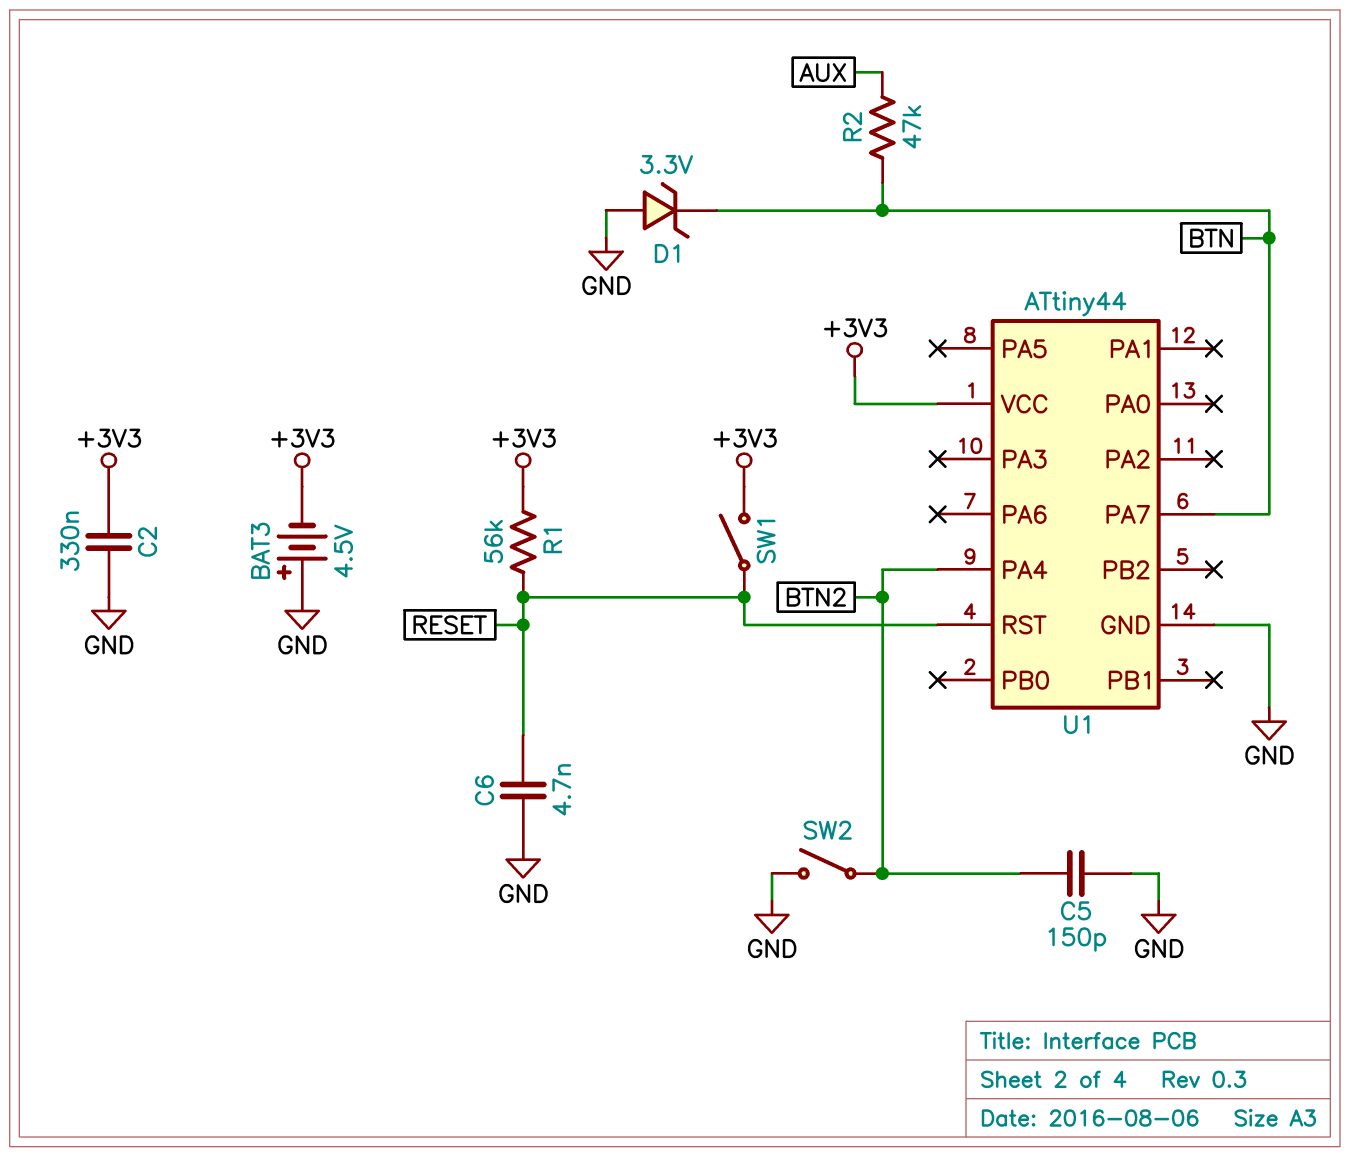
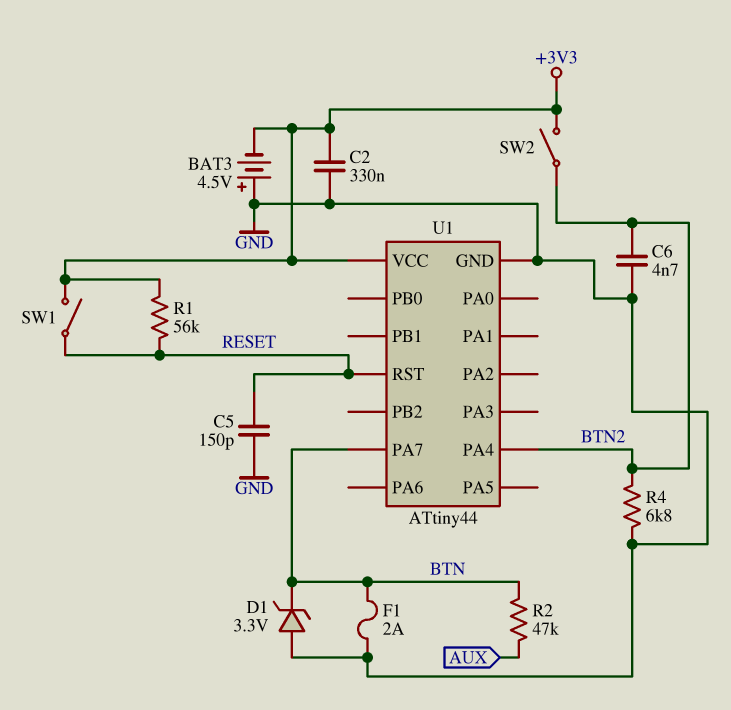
C5: 150pF (BTN2, GND) -> 150pF (GND, RESET)
C6: 4.7nF (GND, RESET) -> 4.7nF (BTN2, GND)
F1: none -> 2A (BTN, GND)
R4: none -> 6.8k (BTN2, GND)
SW2: switch (BTN2, GND) -> switch (+3V3, BTN2)

